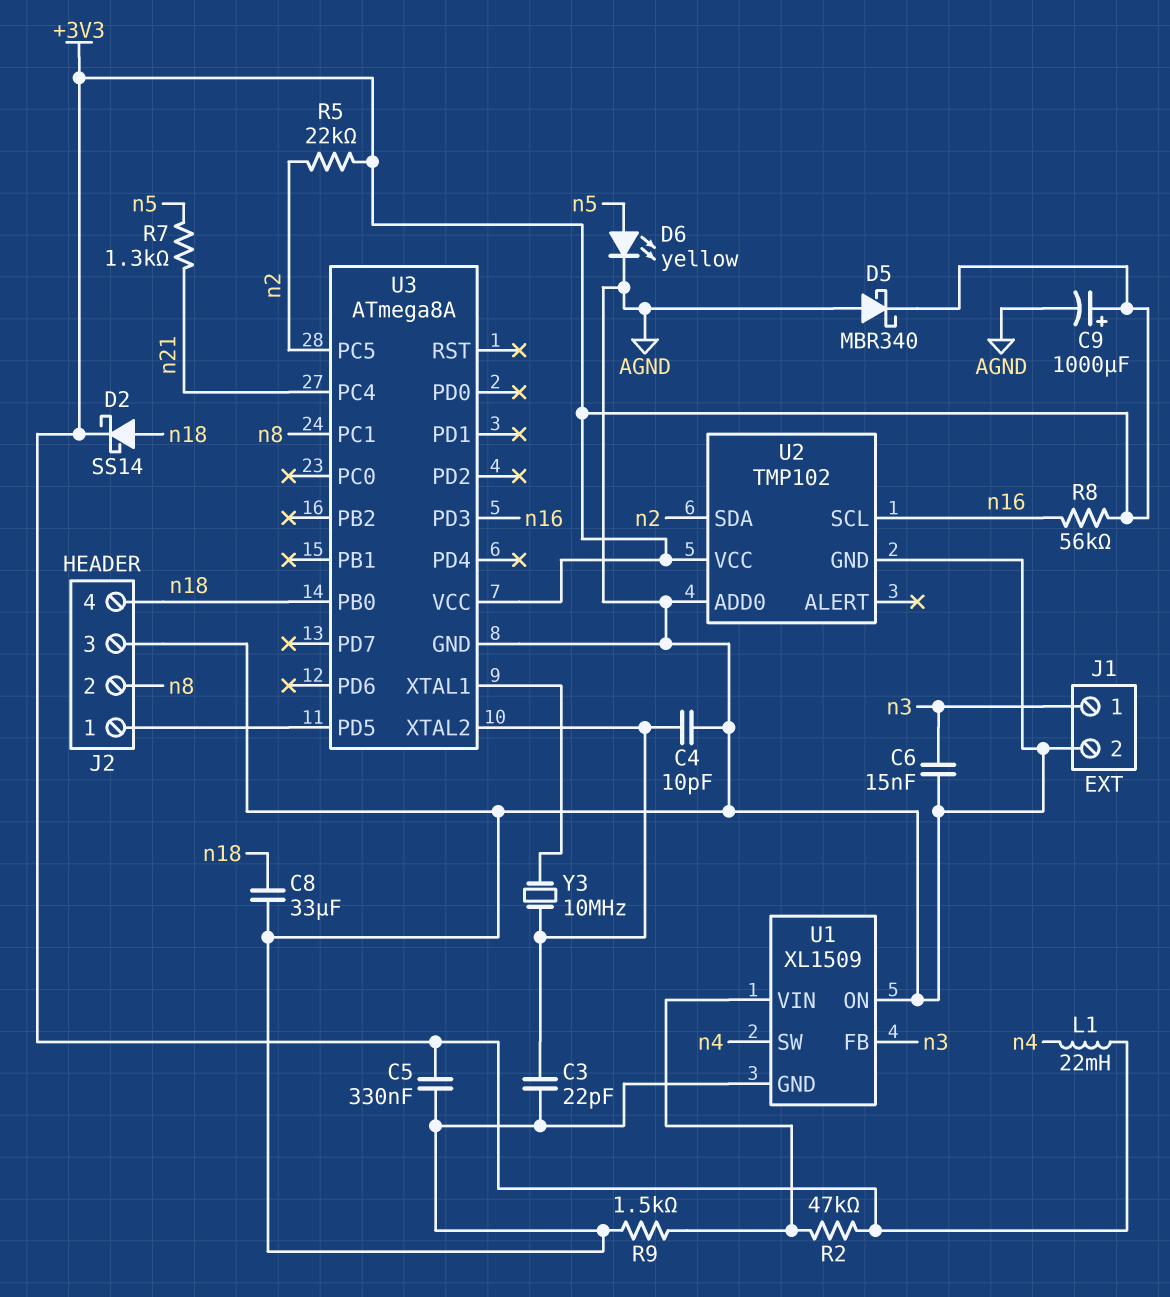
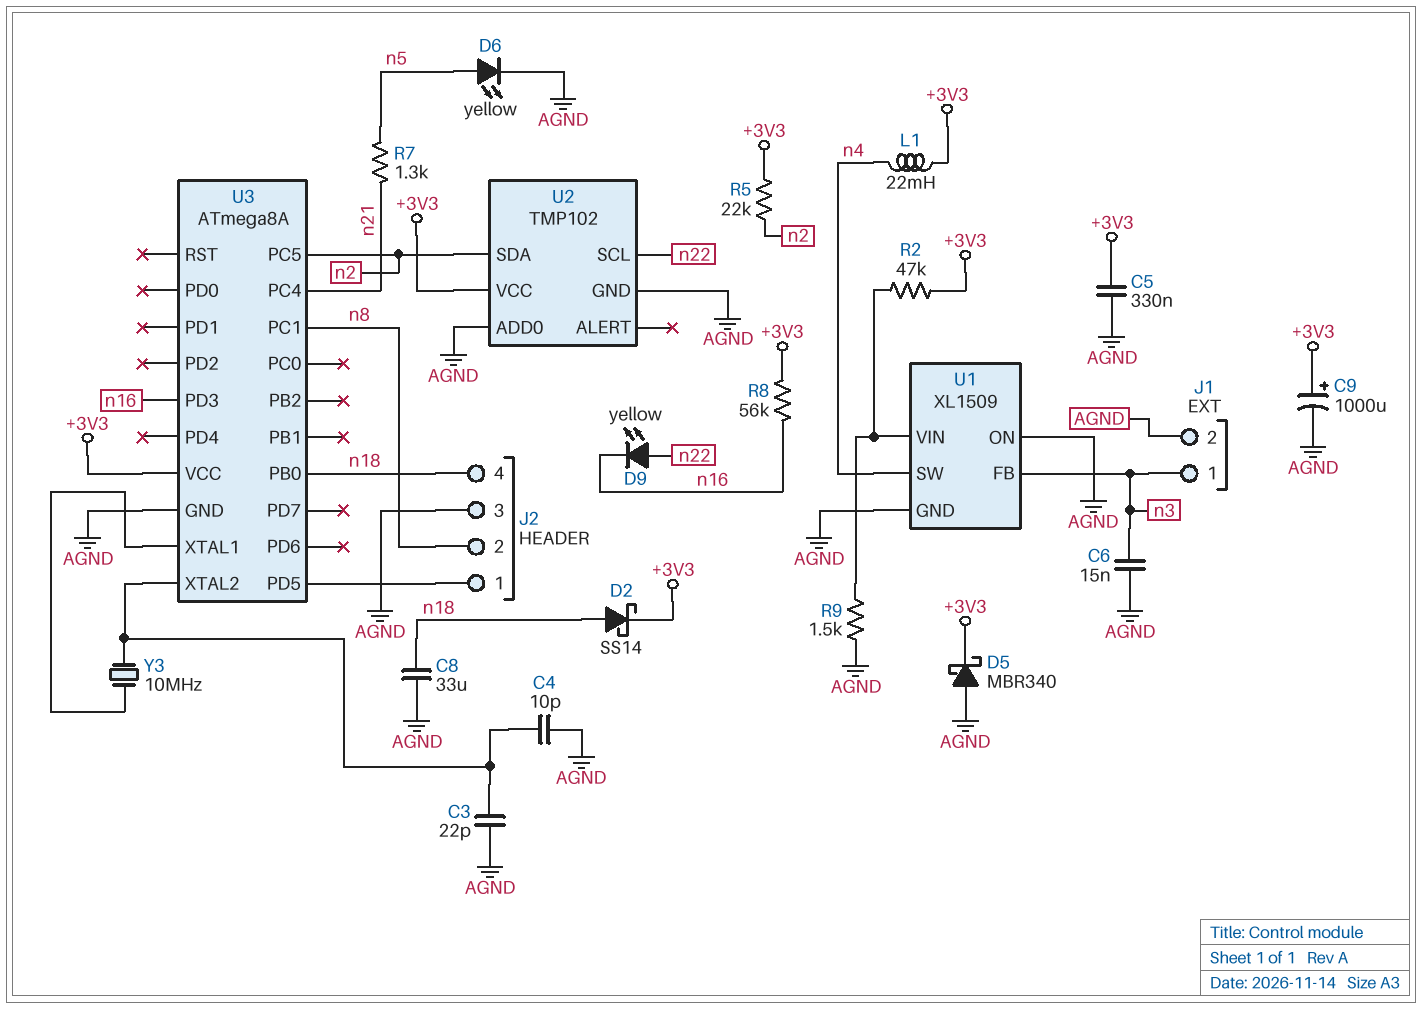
D9: none -> LED yellow (A n22, K n16)
U2 pin SCL: n16 -> n22

